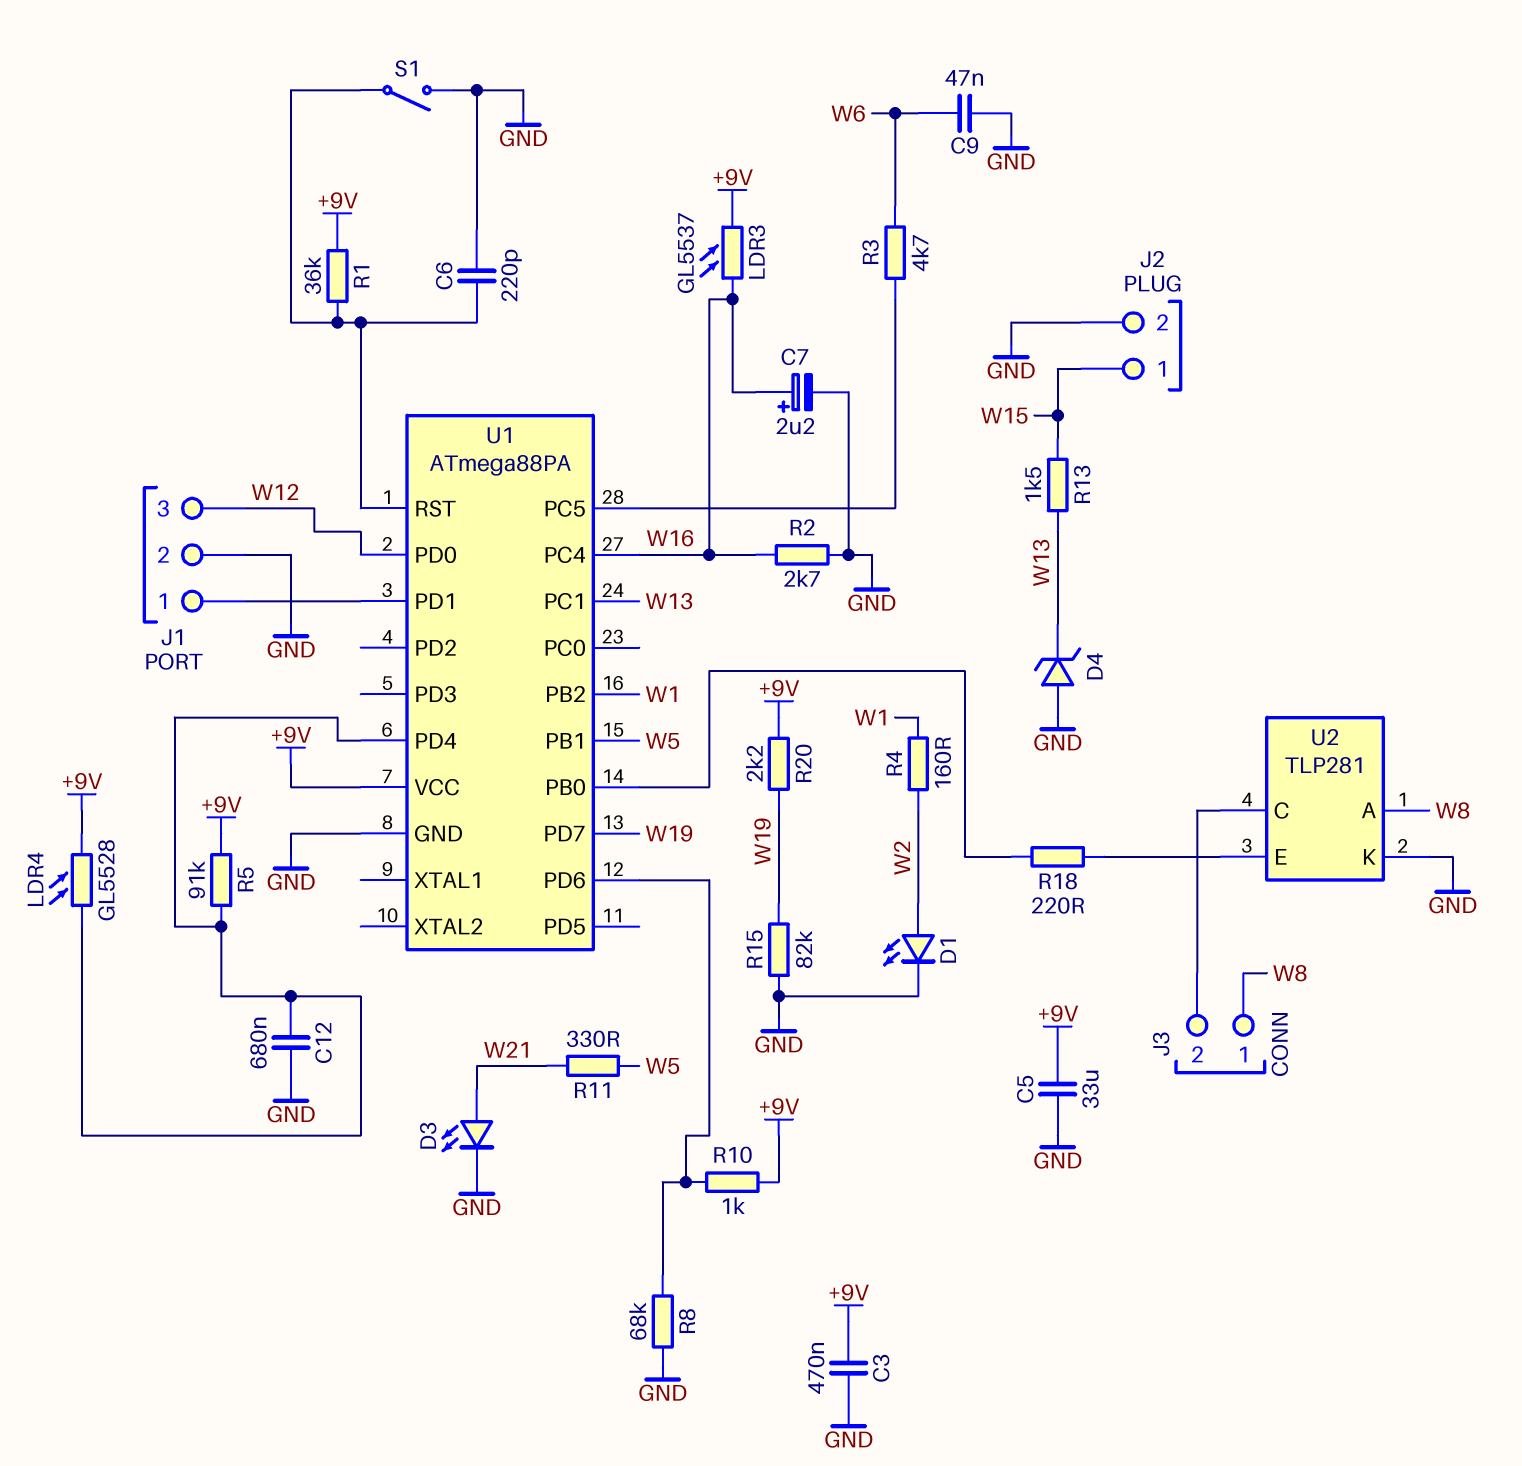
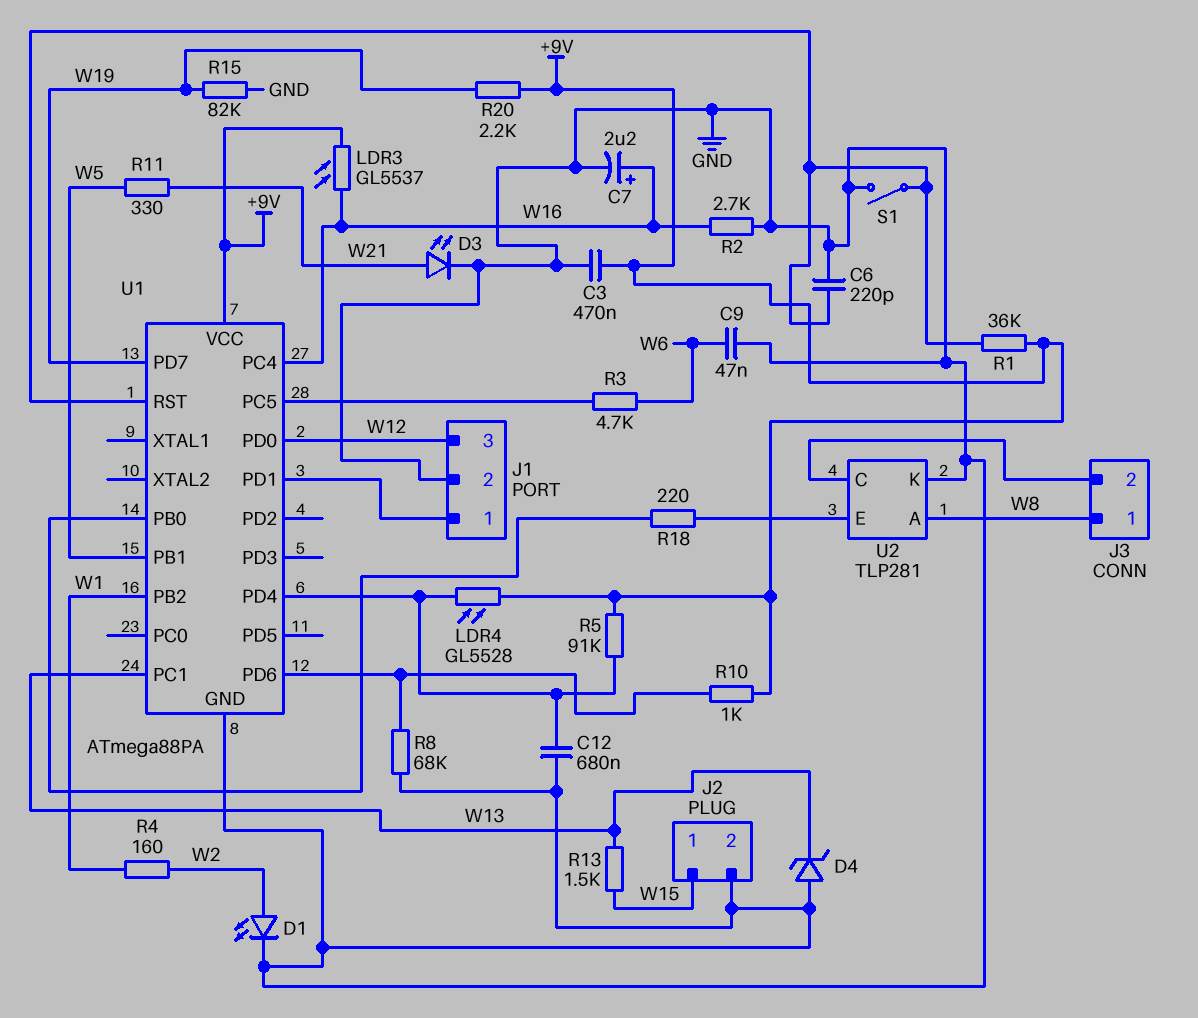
C5: 33uF (+9V, GND) -> none

